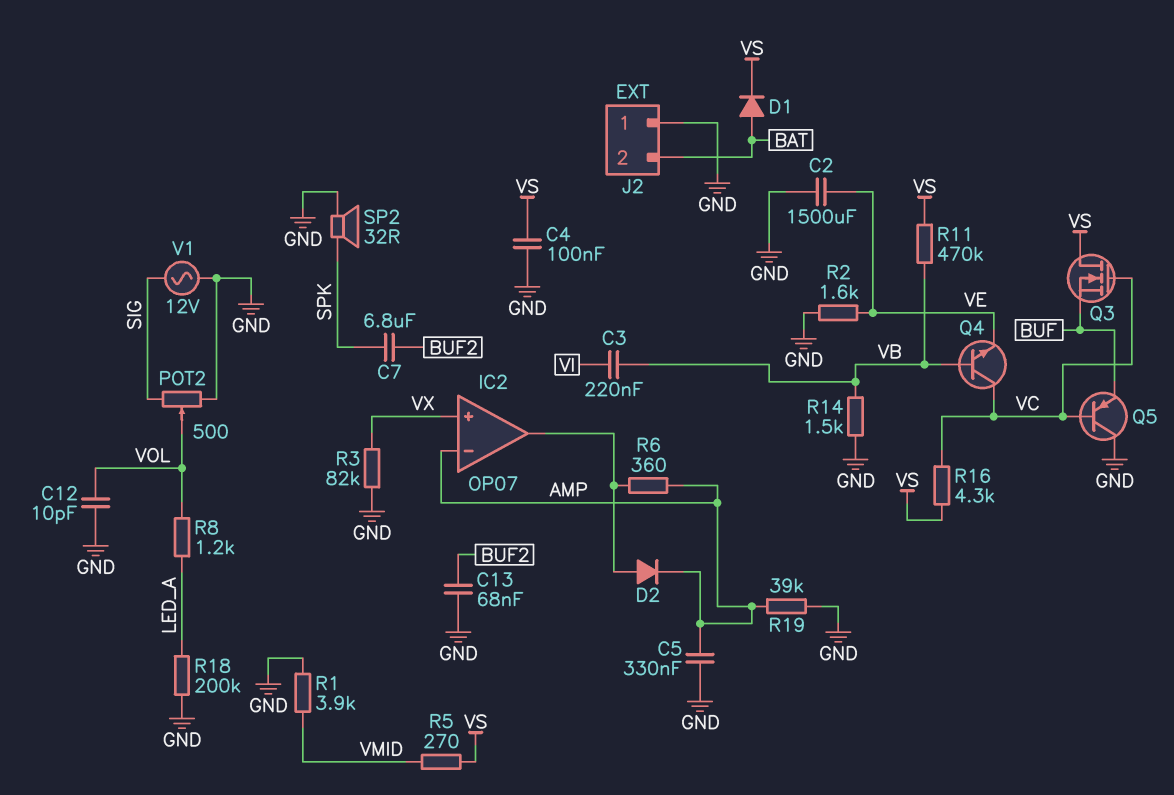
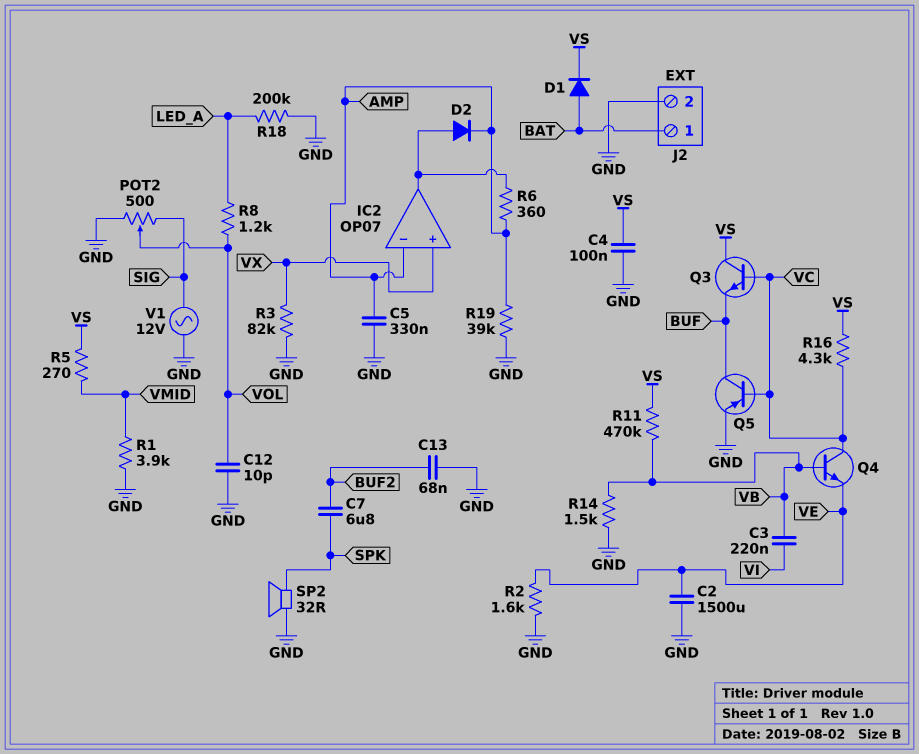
J2 pin 1: GND -> BAT
J2 pin 2: BAT -> GND
Q3: NMOS (G VC, D VS, S BUF) -> NPN (B VC, C VS, E BUF)
Q5: PNP (B VC, C GND, E BUF) -> PNP (B VC, C BUF, E GND)

